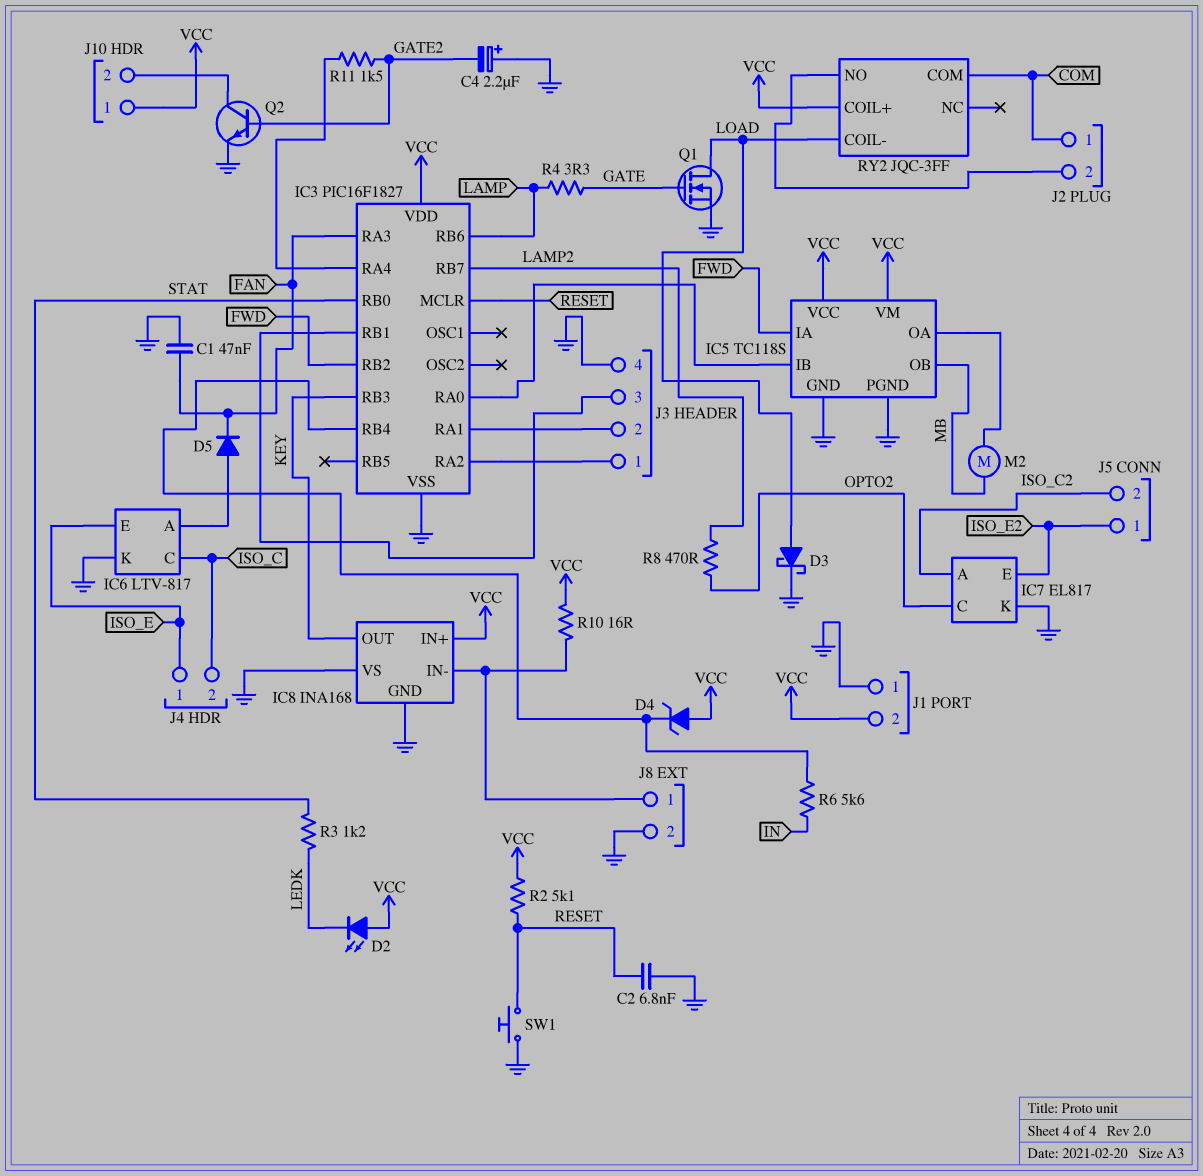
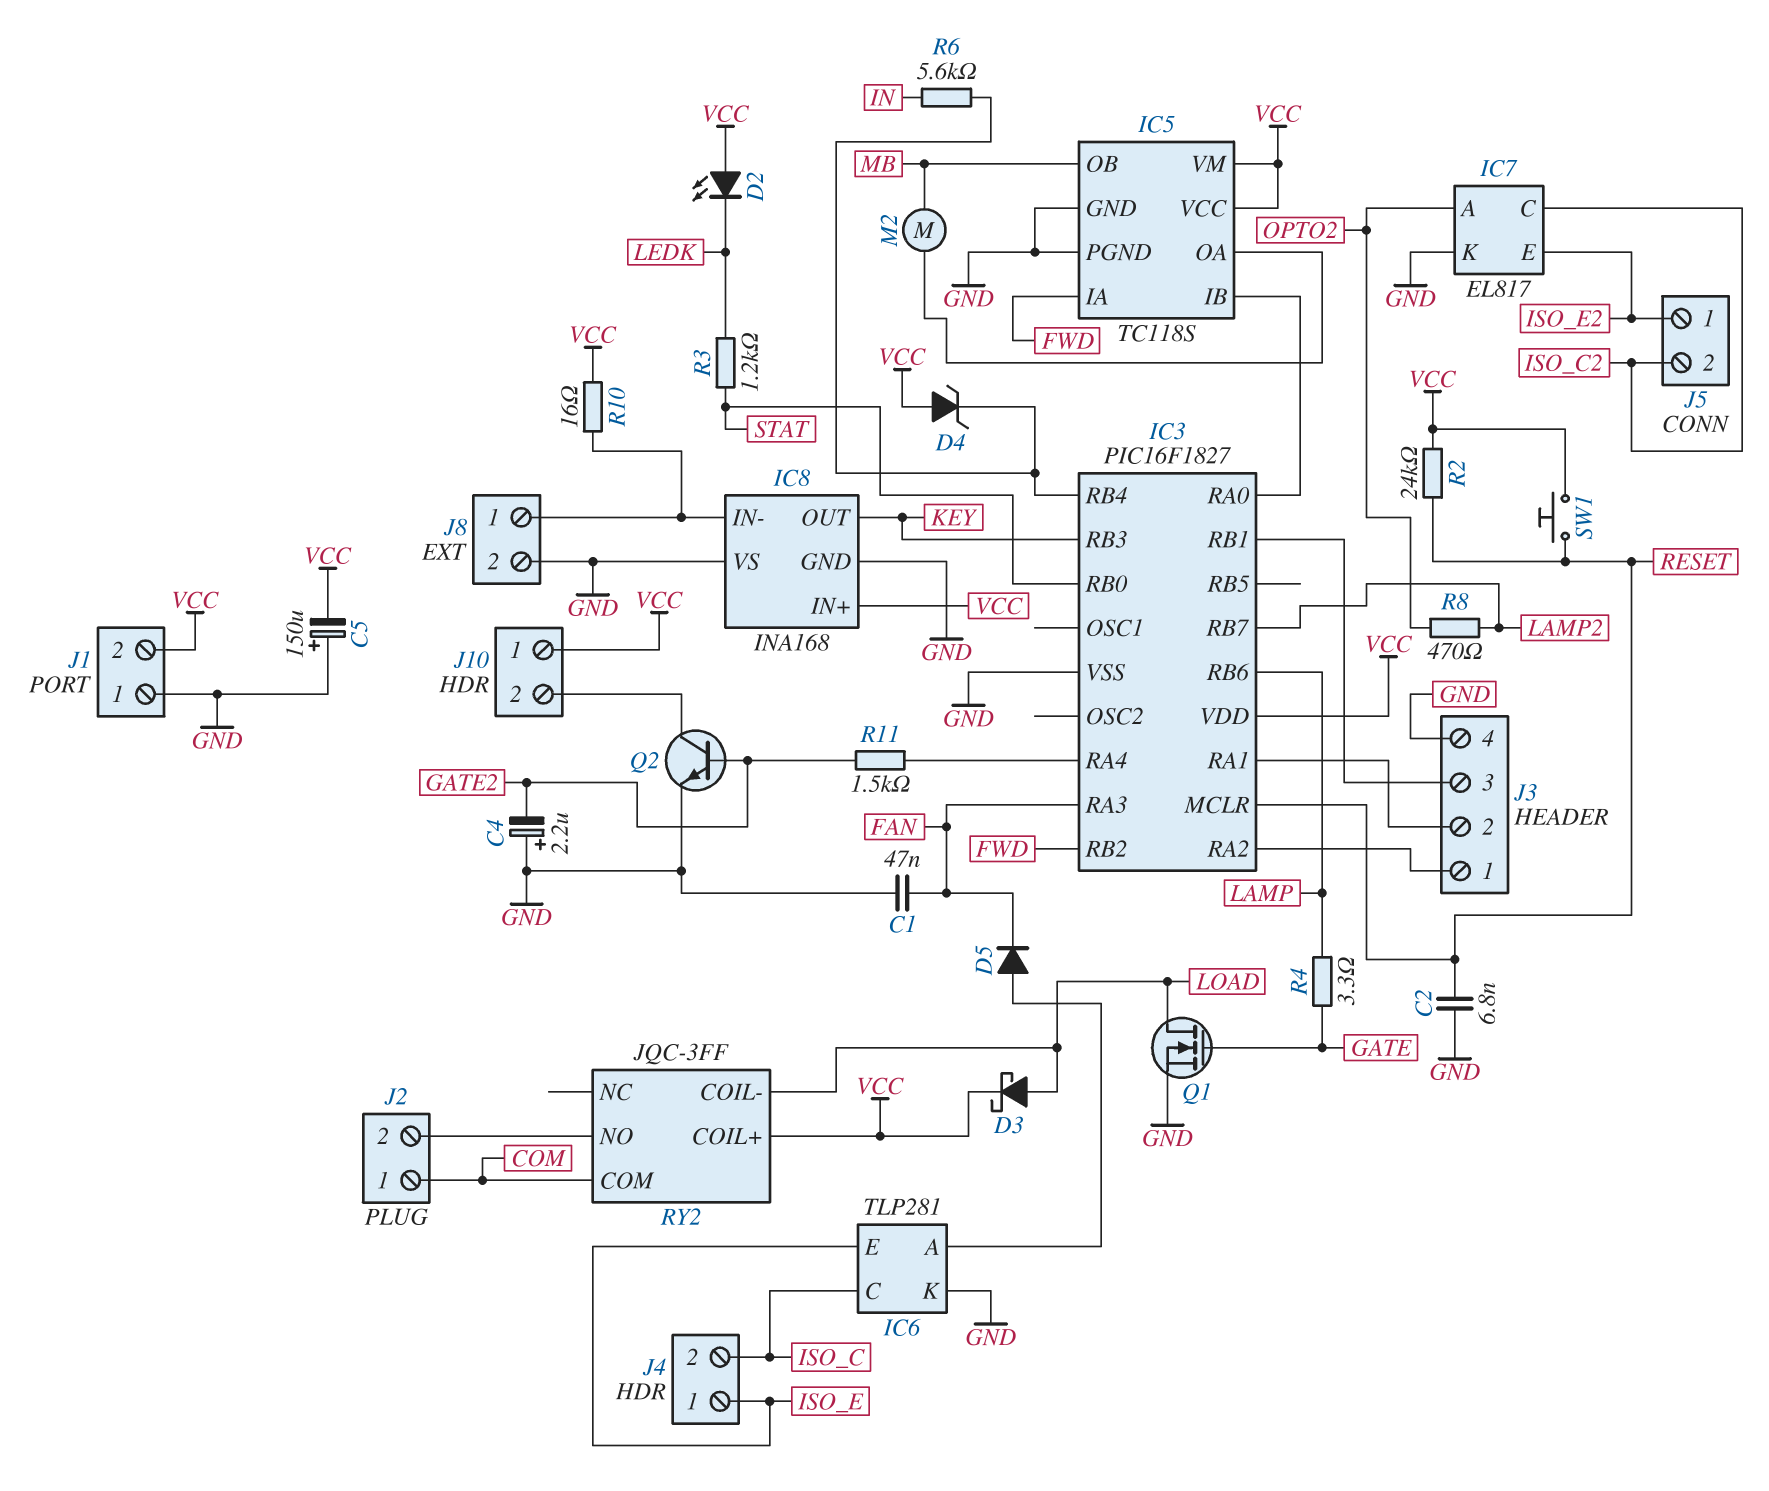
C5: none -> 150uF (plus GND, minus VCC)
D3: schottky (A LOAD, K GND) -> schottky (A LOAD, K VCC)
IC6: LTV-817 -> TLP281
IC7 pin A: ISO_C2 -> OPTO2
IC7 pin C: OPTO2 -> ISO_C2
R2: 5.1k (RESET, VCC) -> 24k (RESET, VCC)
SW1: button (GND, RESET) -> button (RESET, VCC)

